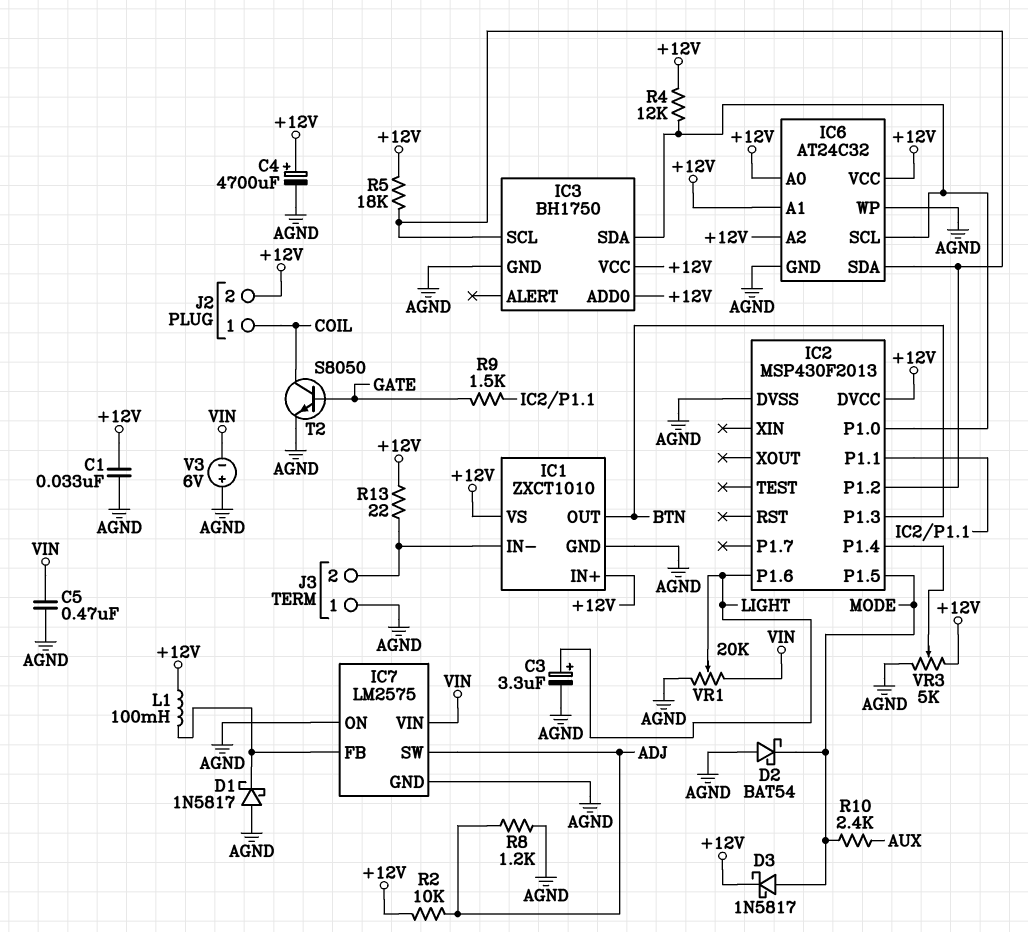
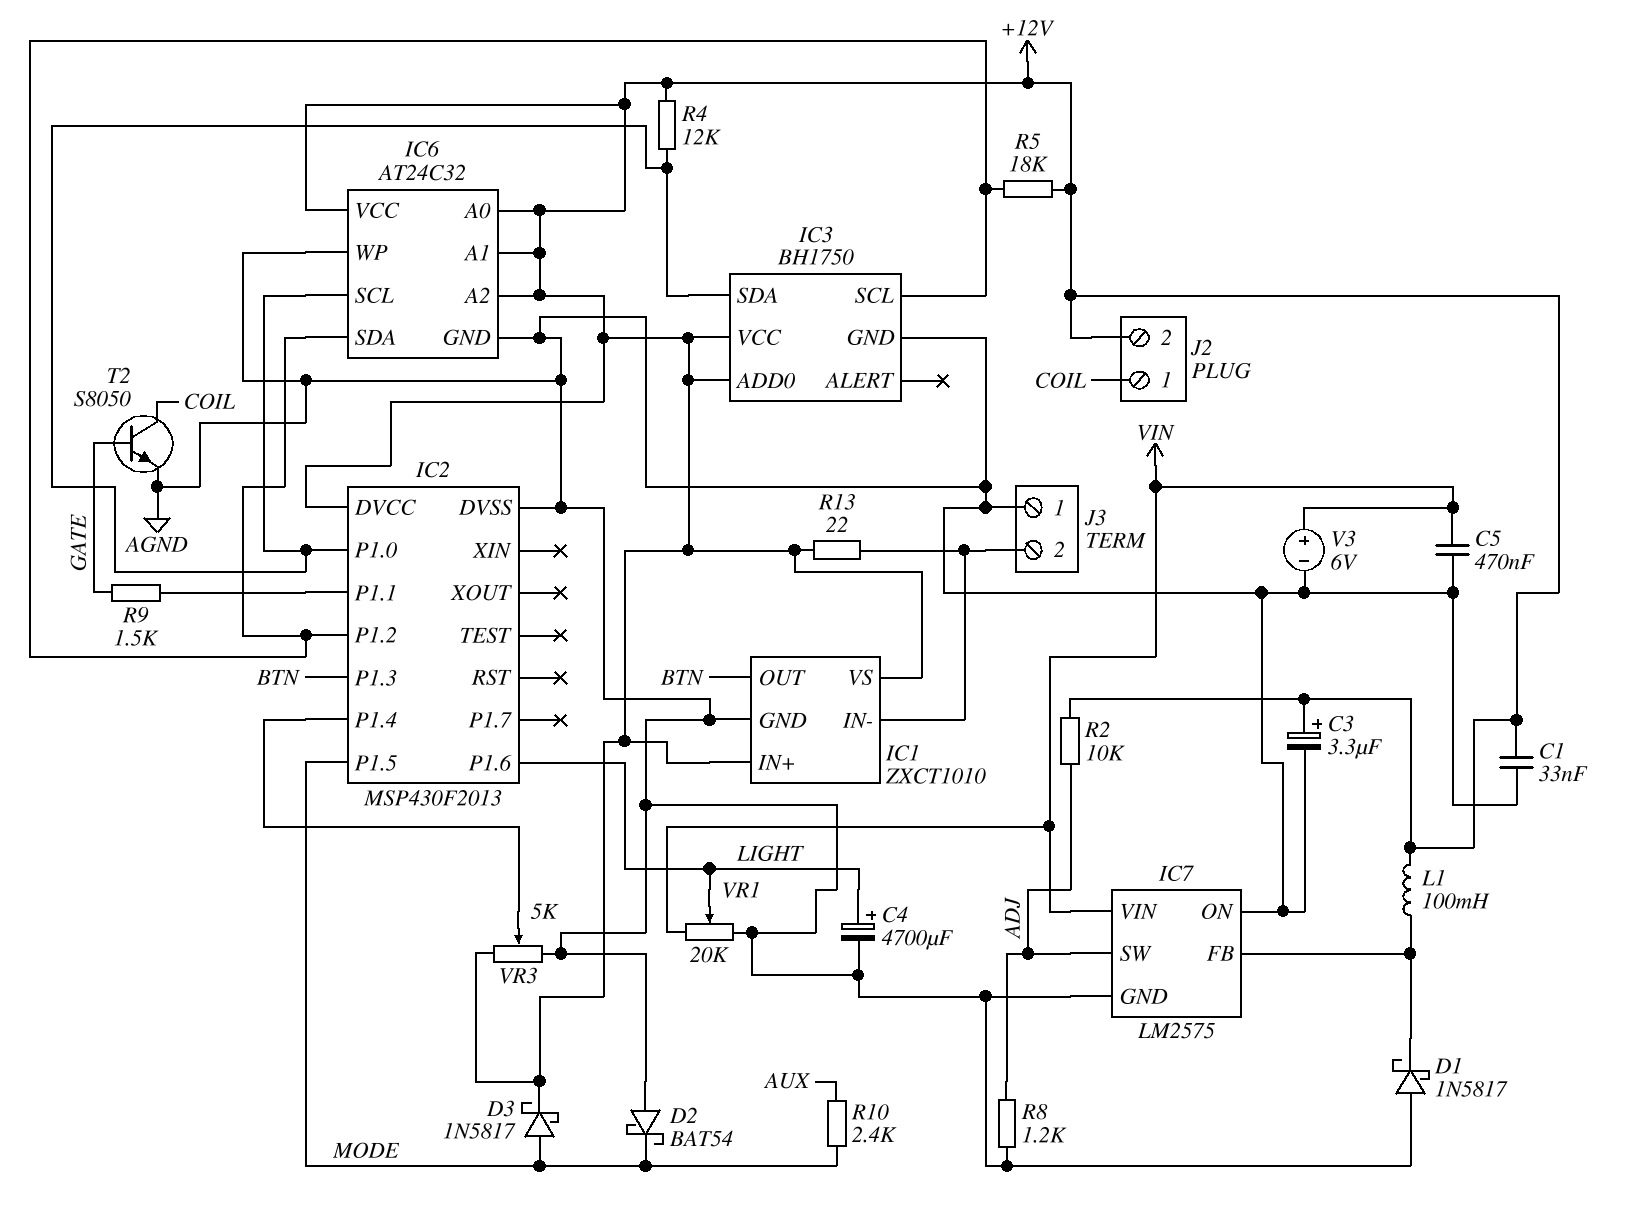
C3: 3.3uF (plus LIGHT, minus AGND) -> 3.3uF (plus +12V, minus AGND)
C4: 4700uF (plus +12V, minus AGND) -> 4700uF (plus LIGHT, minus AGND)
V3: 6V (plus AGND, minus VIN) -> 6V (plus VIN, minus AGND)

